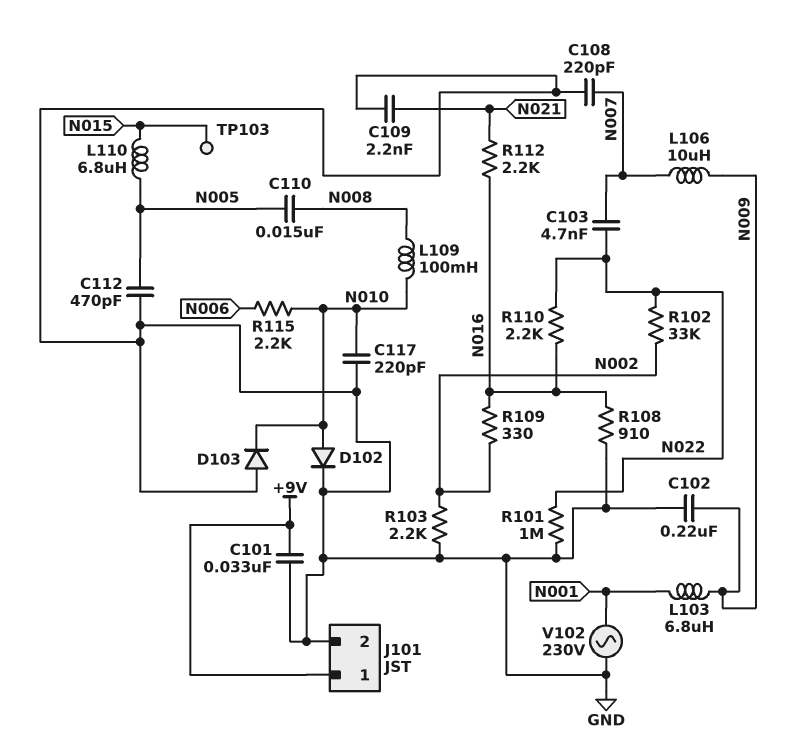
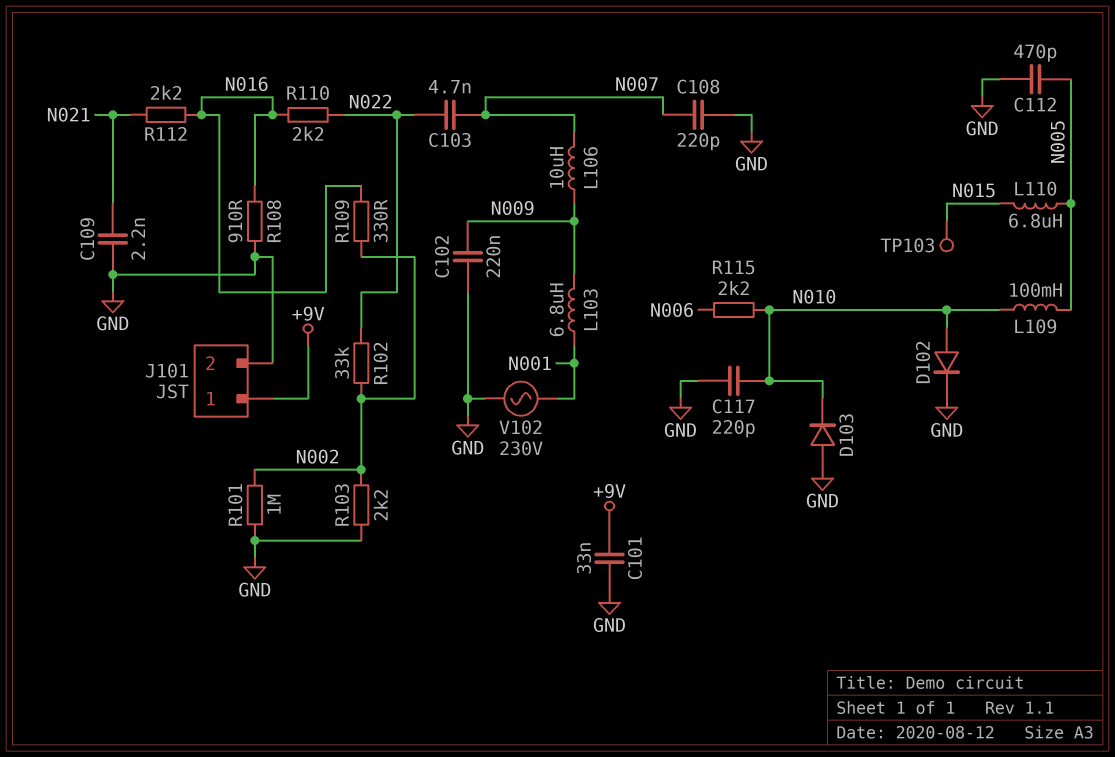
C110: 15nF (N005, N008) -> none
L109: 100mH (N008, N010) -> 100mH (N005, N010)
R101: 1M (GND, N022) -> 1M (GND, N002)

